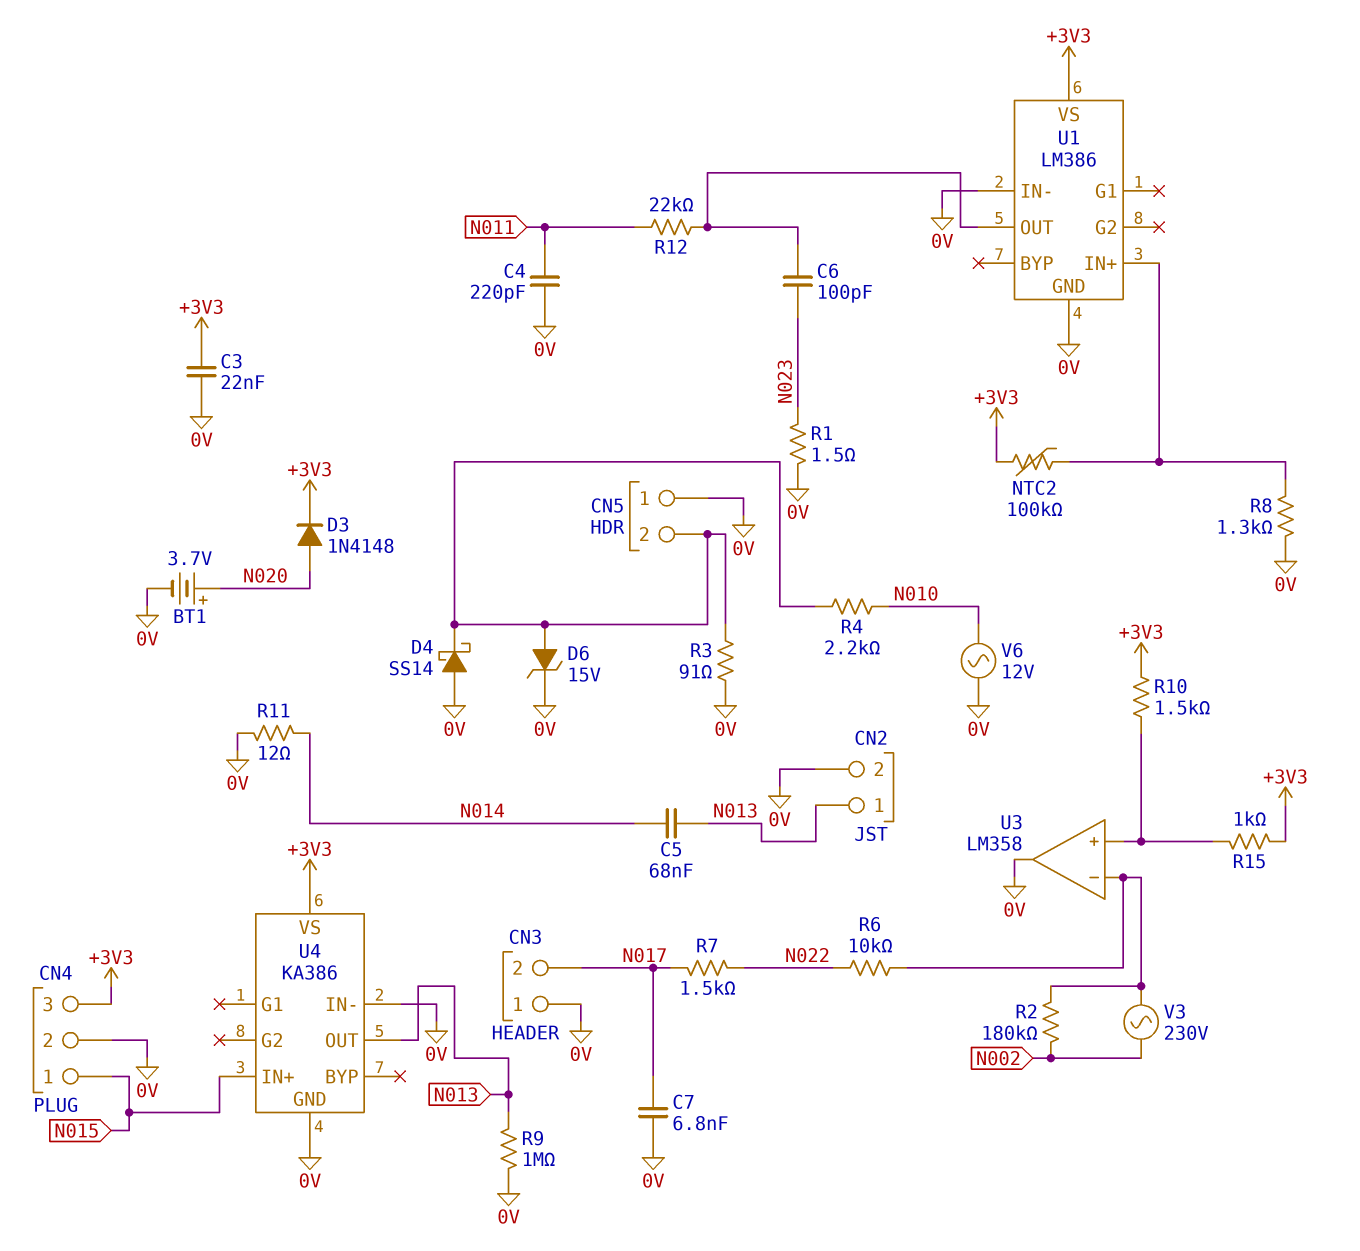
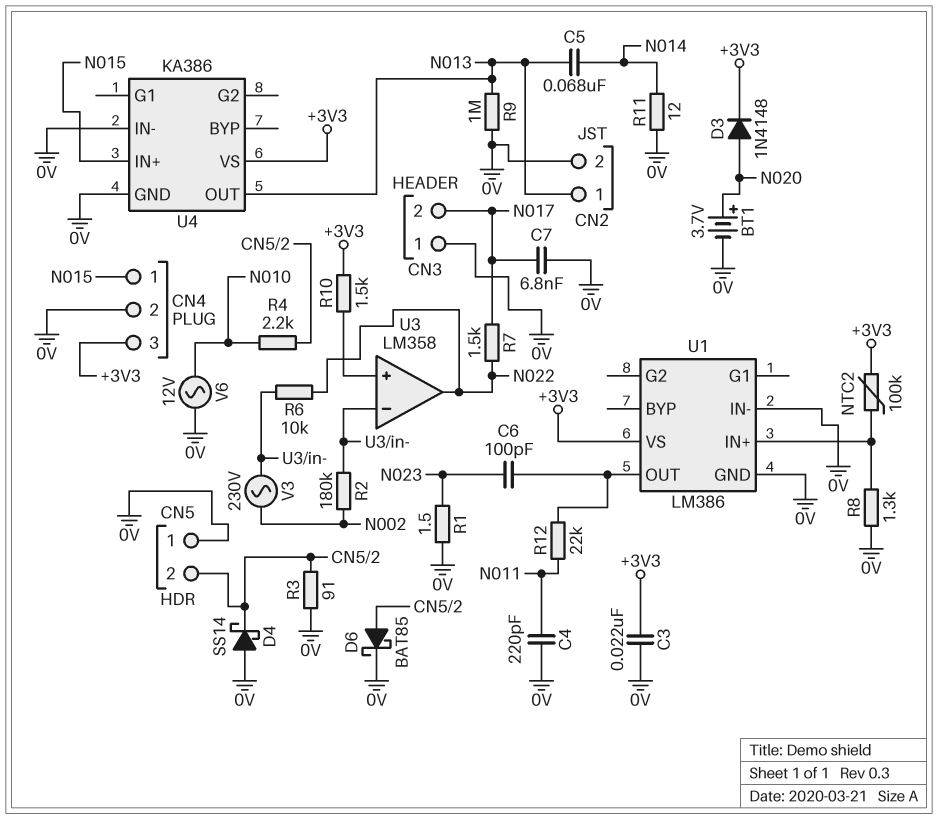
D6: zener 15V (A CN5/2, K 0V) -> schottky BAT85 (A CN5/2, K 0V)
R15: 1k (+3V3, U3/in+) -> none
U3 pin out: 0V -> N022

